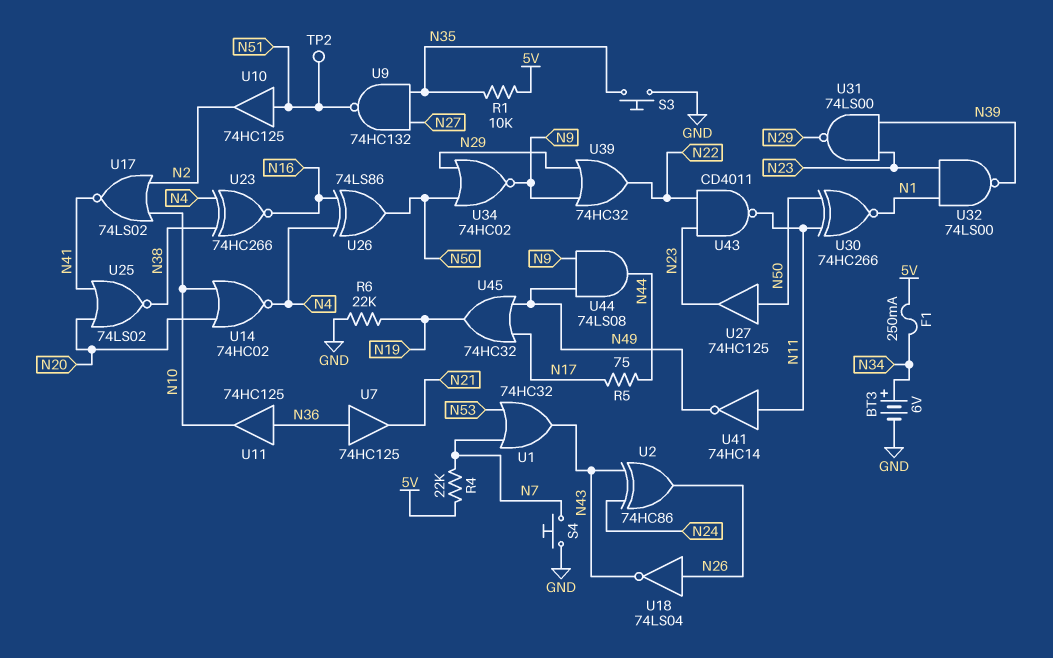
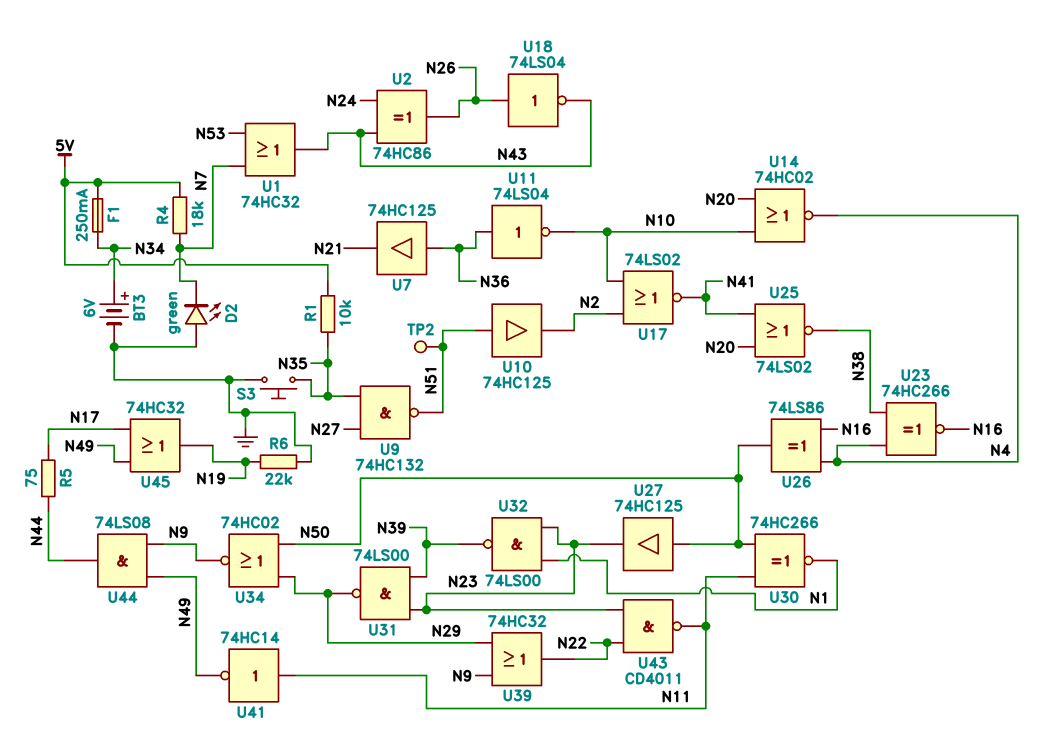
D2: none -> LED green (A GND, K N7)
R4: 22k (5V, N7) -> 18k (5V, N7)
S4: button (GND, N7) -> none
U11: buffer 74HC125 (in N36, out N10) -> NOT 74LS04 (in N36, out N10)

